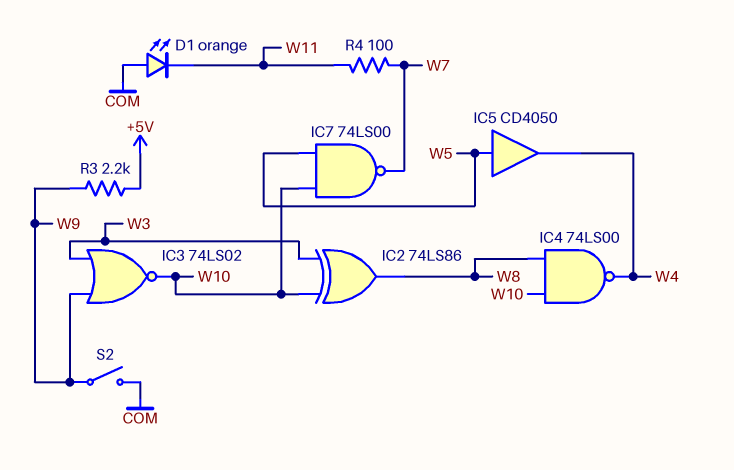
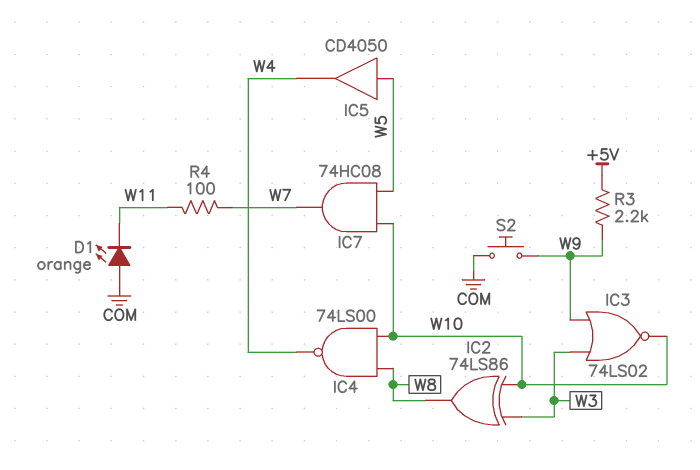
IC7: NAND 74LS00 (in W5, in W10, out W7) -> AND 74HC08 (in W5, in W10, out W7)
S2: switch (COM, W9) -> button (COM, W9)

